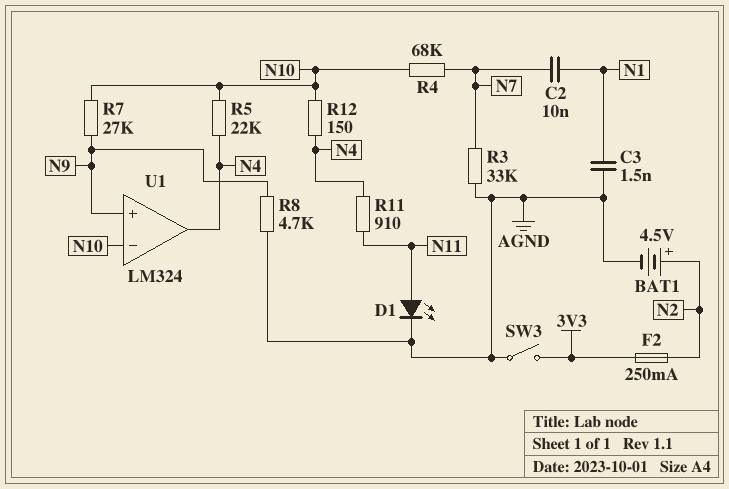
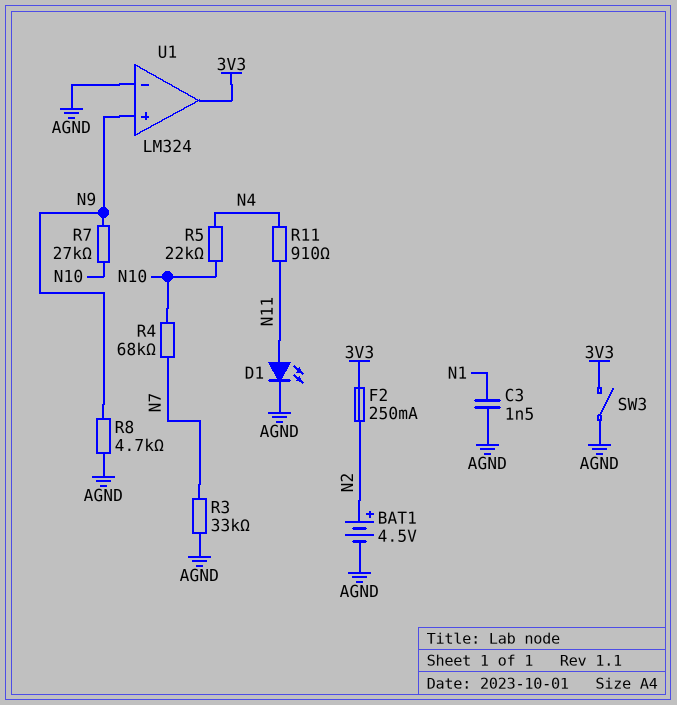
C2: 10nF (N1, N7) -> none
R12: 150 (N4, N10) -> none
U1 pin in-: N10 -> AGND
U1 pin out: N4 -> 3V3

